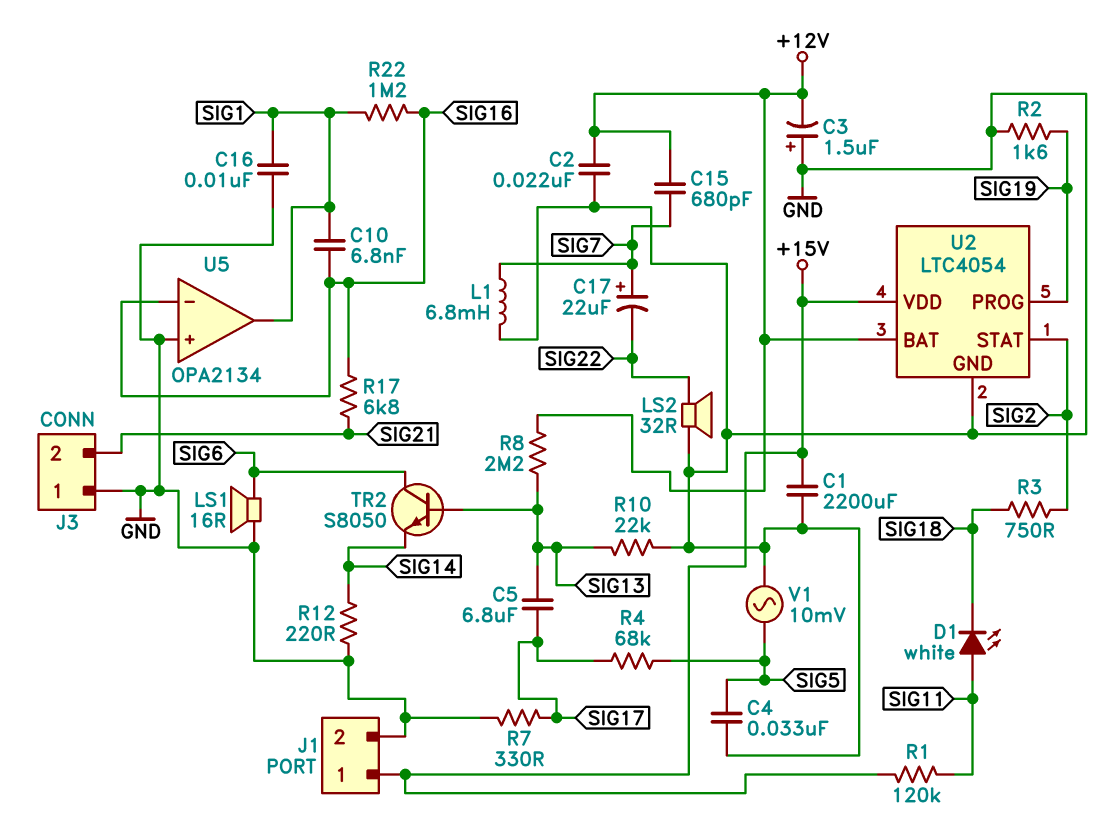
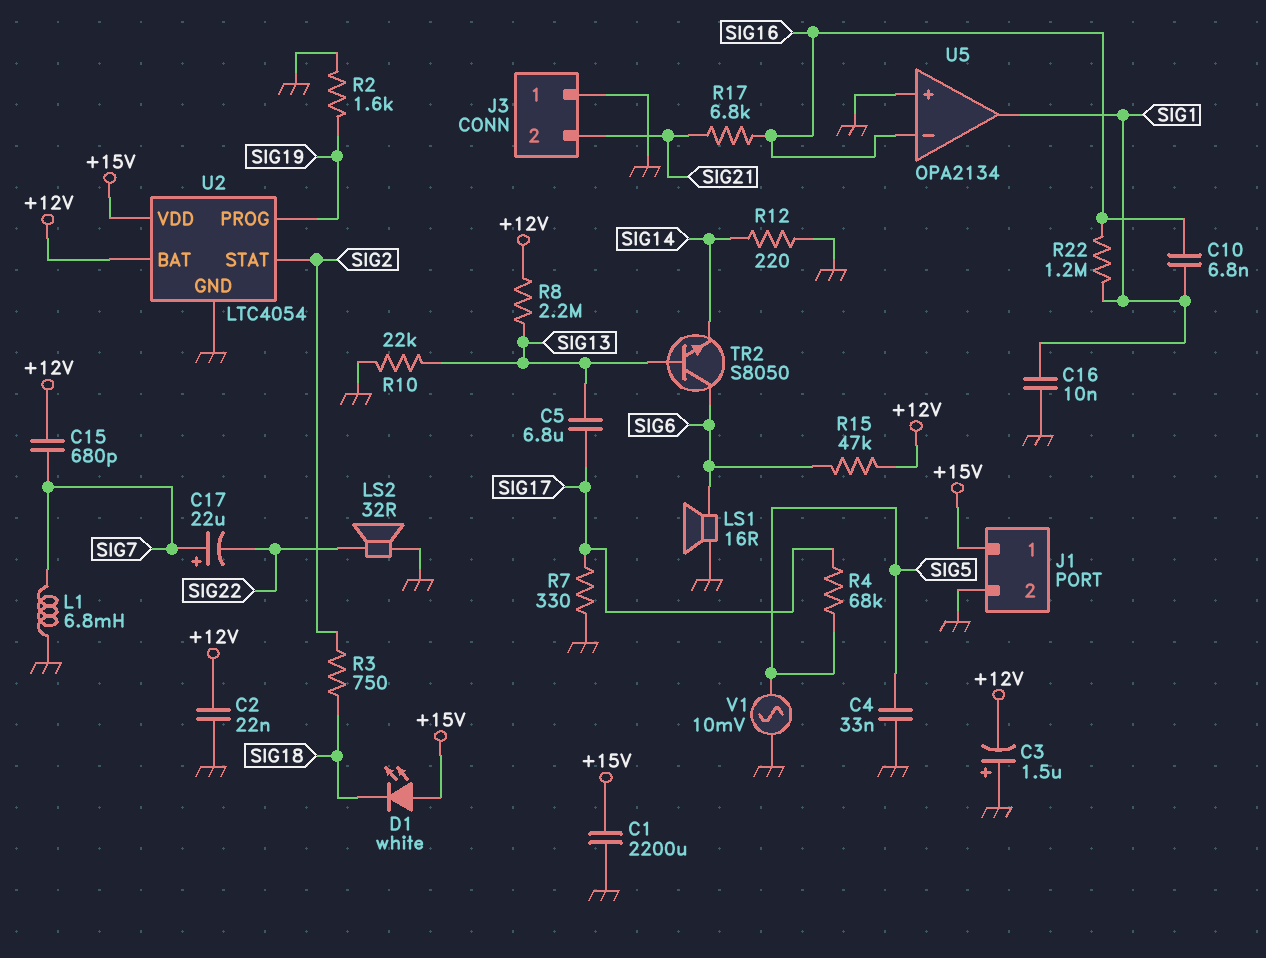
D1: LED white (A SIG11, K SIG18) -> LED white (A +15V, K SIG18)
R1: 120k (+15V, SIG11) -> none
R15: none -> 47k (+12V, SIG6)

